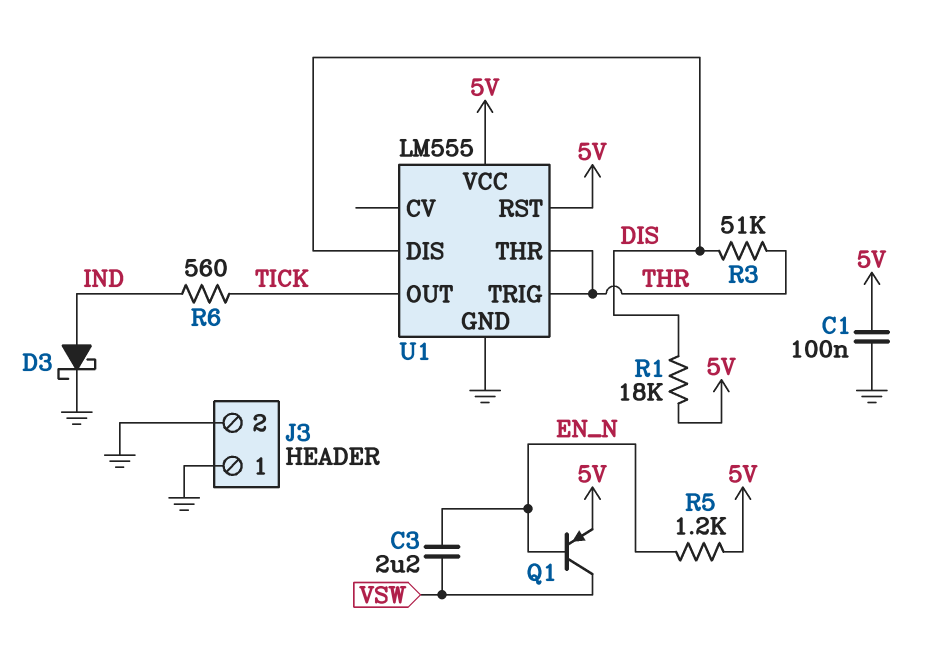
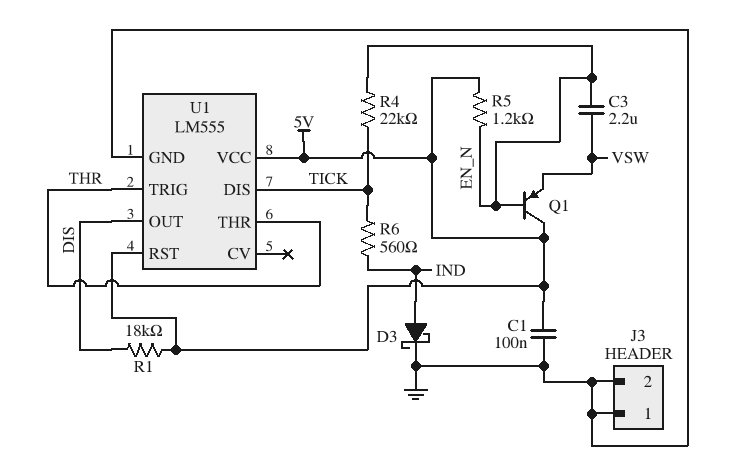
Q1: PNP (B EN_N, C VSW, E 5V) -> PNP (B EN_N, C 5V, E VSW)
R3: 51k (DIS, THR) -> none
R4: none -> 22k (EN_N, TICK)
U1 pin DIS: DIS -> TICK
U1 pin OUT: TICK -> DIS

